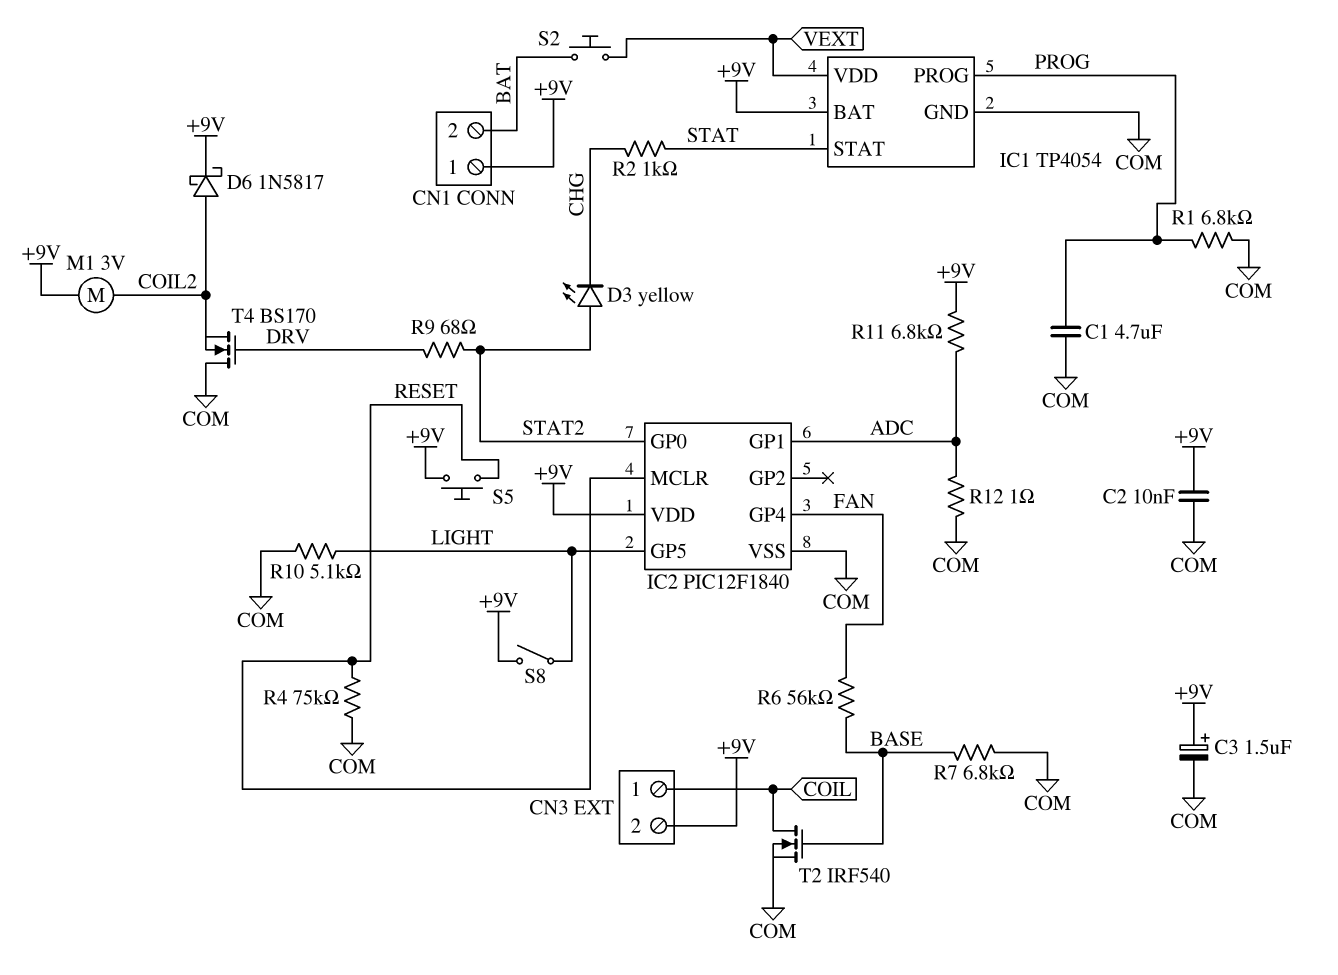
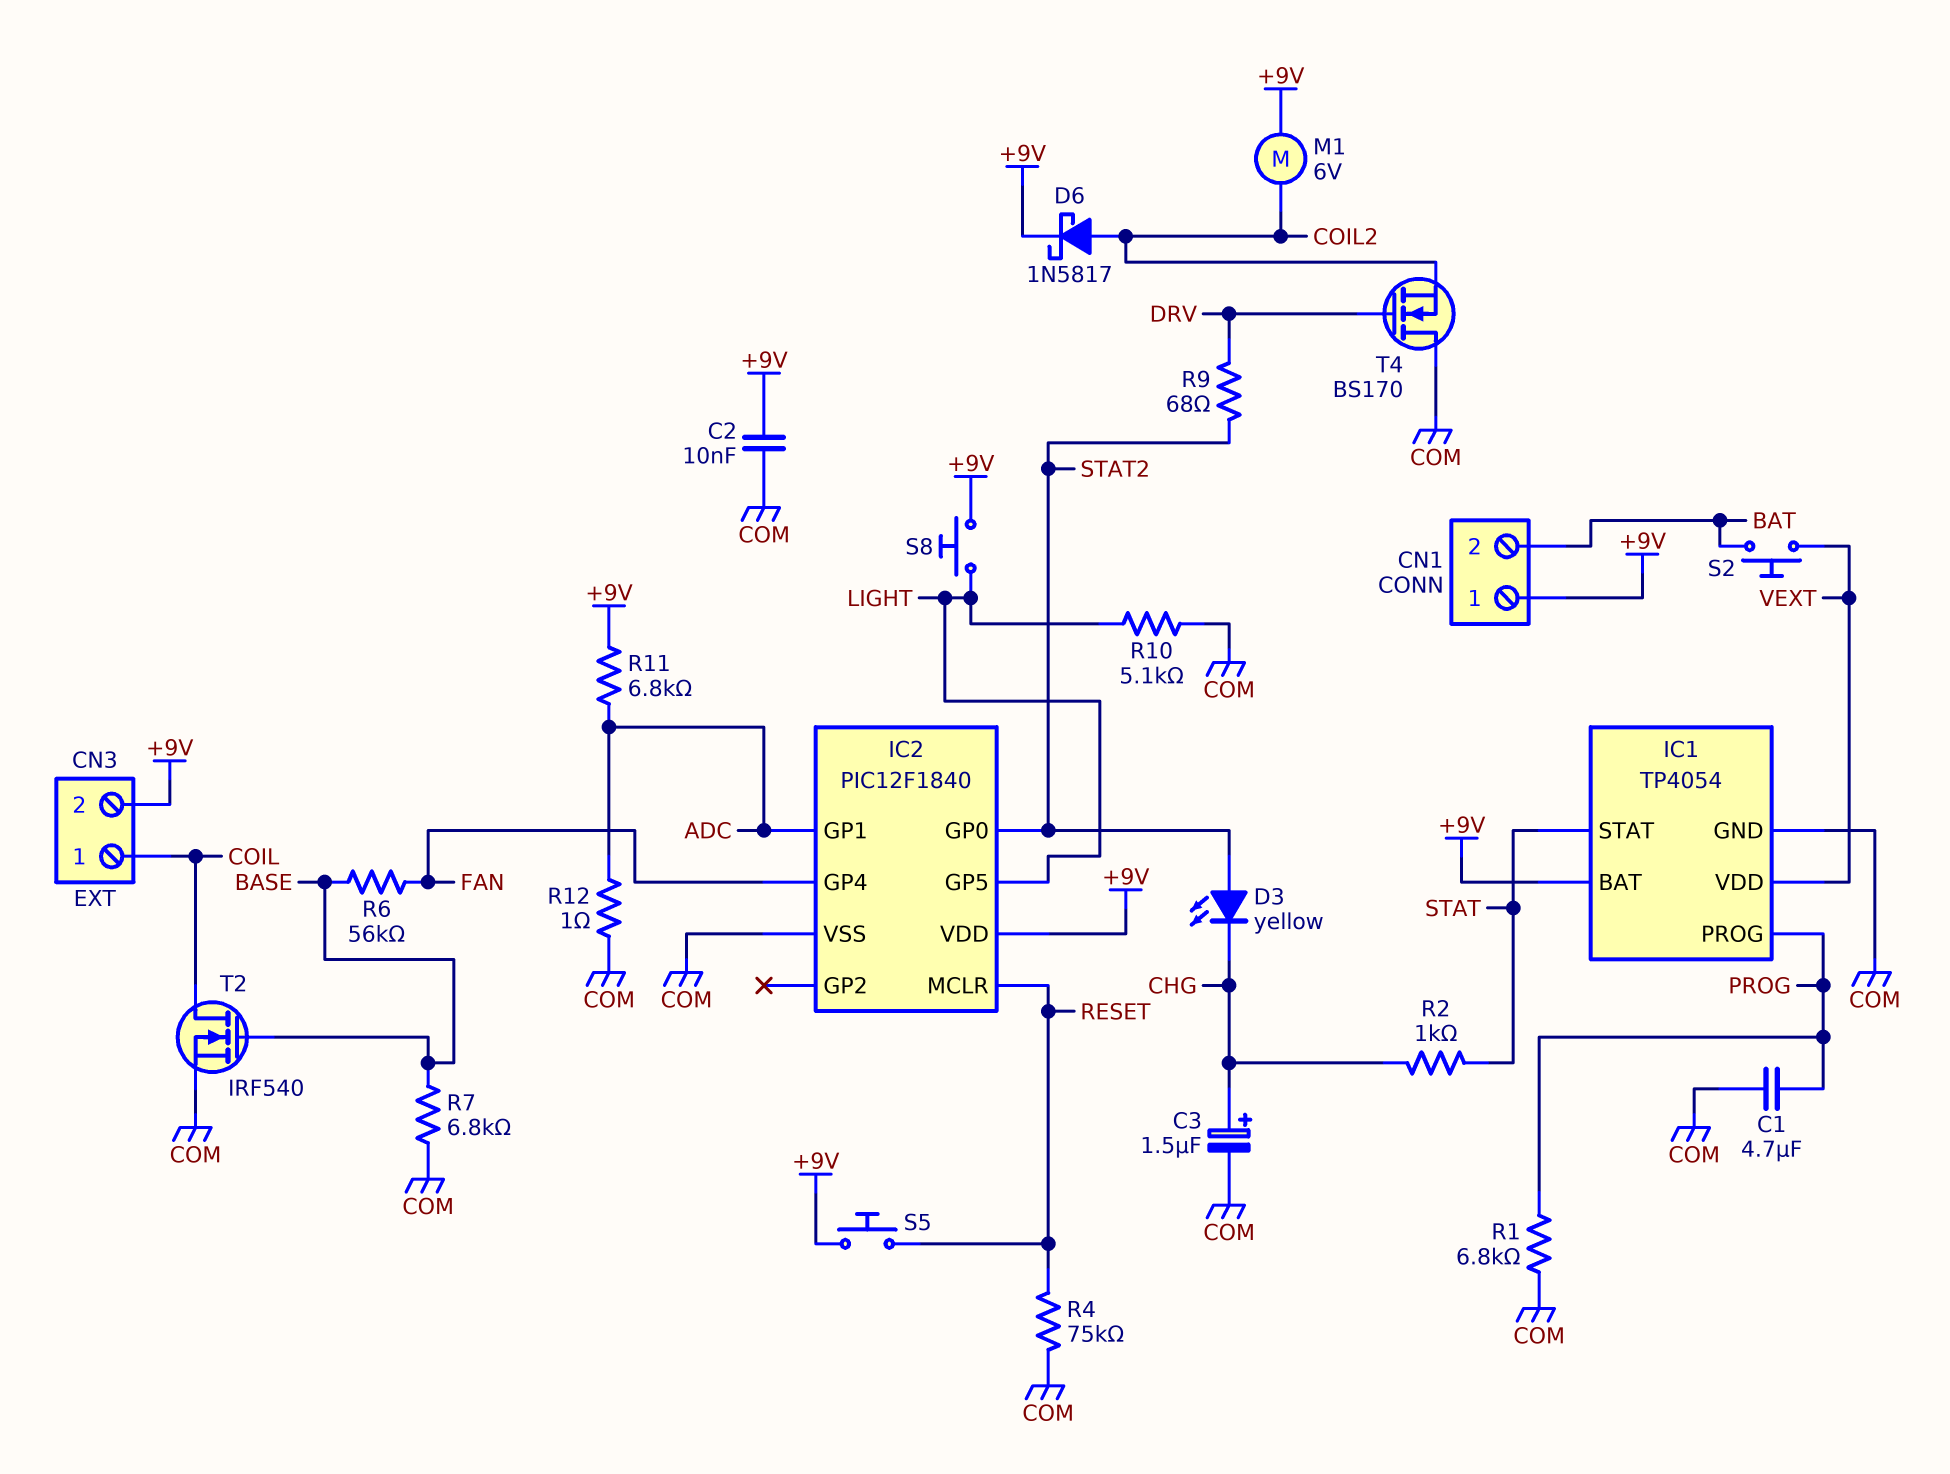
C3: 1.5uF (plus +9V, minus COM) -> 1.5uF (plus CHG, minus COM)
M1: motor 3V (+9V, COIL2) -> motor 6V (+9V, COIL2)
S8: switch (+9V, LIGHT) -> button (+9V, LIGHT)

